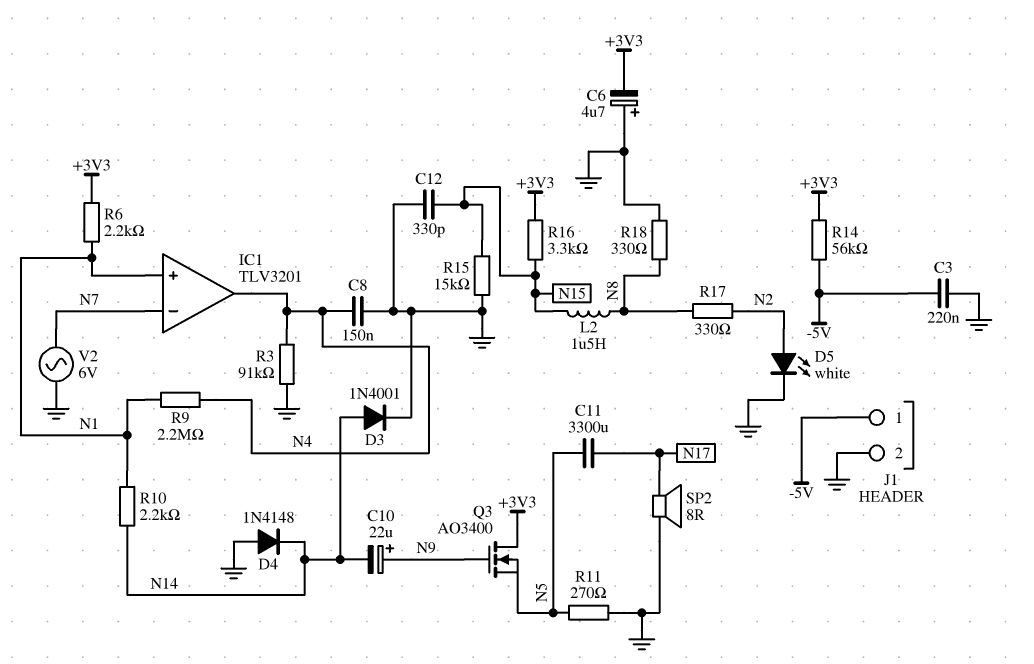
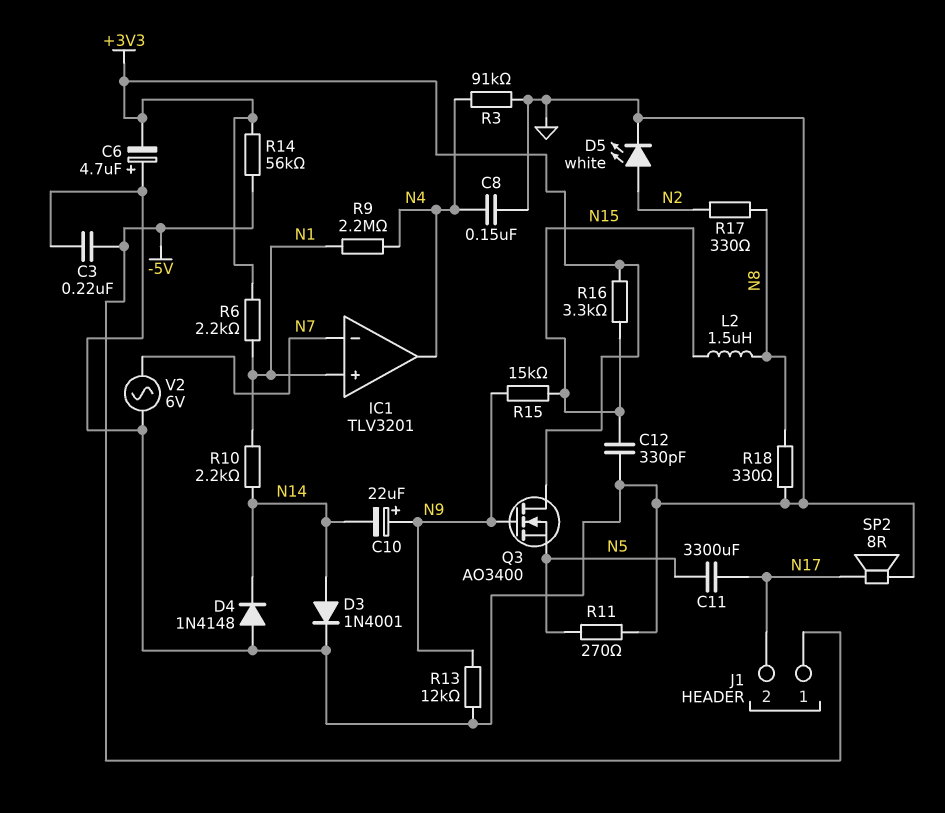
J1 pin 2: GND -> N17
R13: none -> 12k (GND, N9)
R15: 15k (GND, N15) -> 15k (N9, N15)

